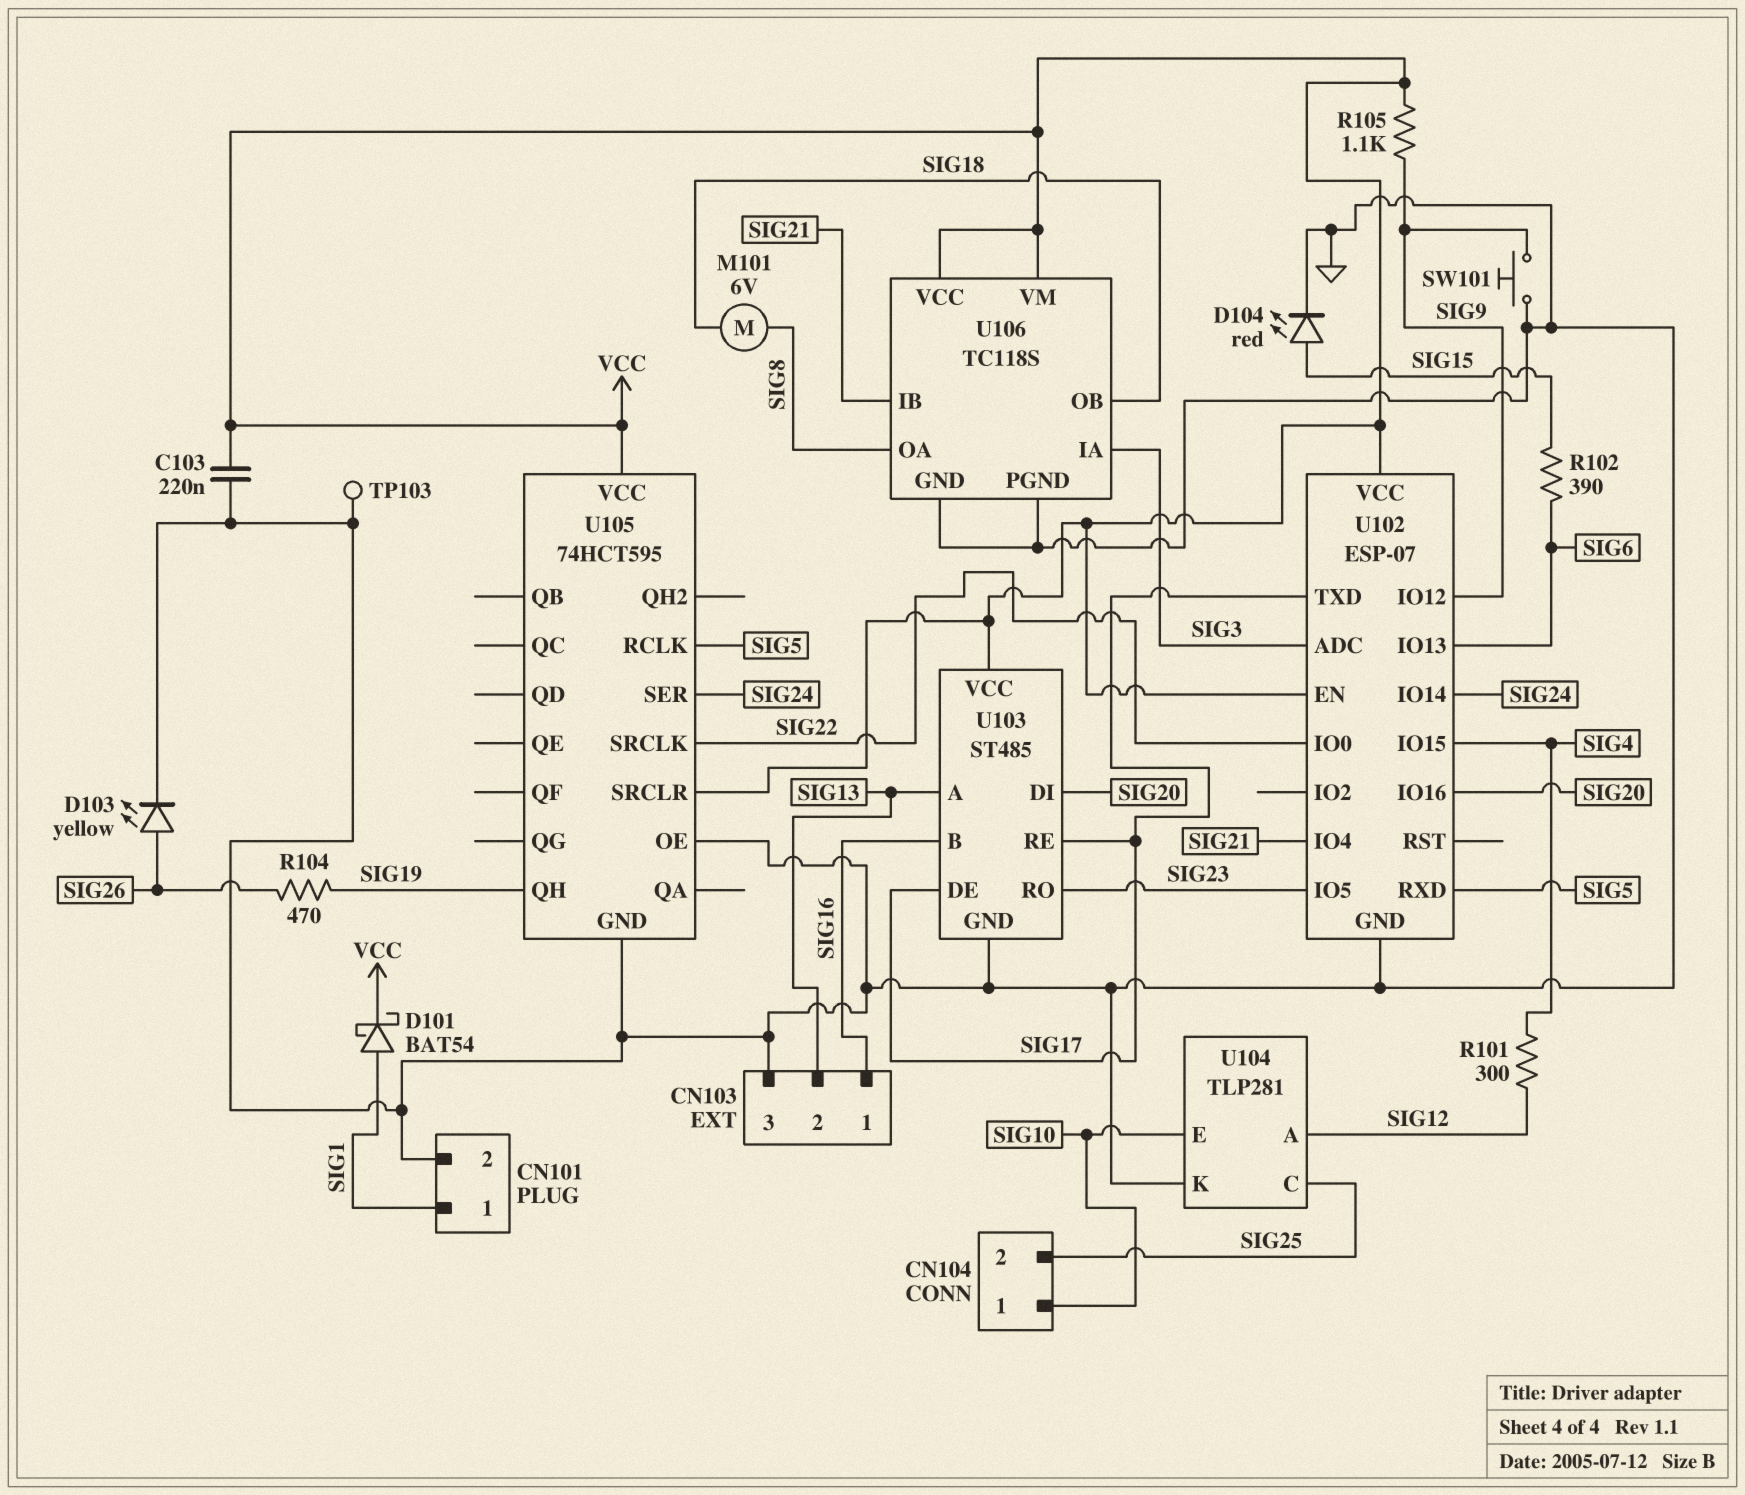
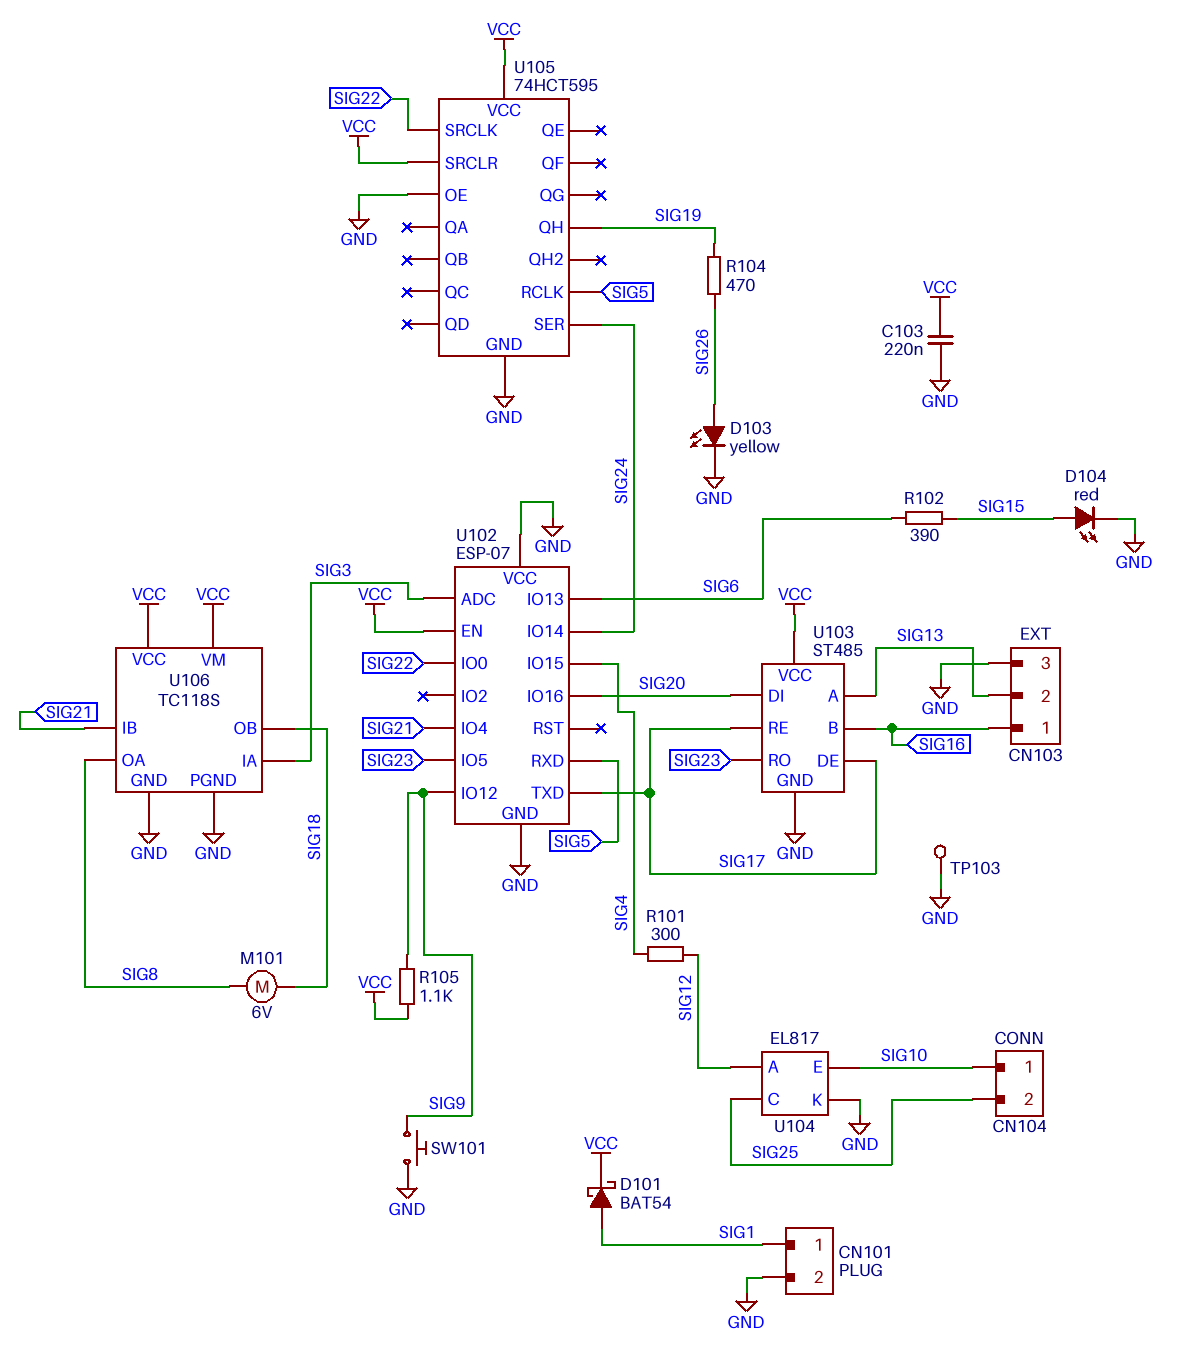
U102 pin VCC: VCC -> GND
U104: TLP281 -> EL817

